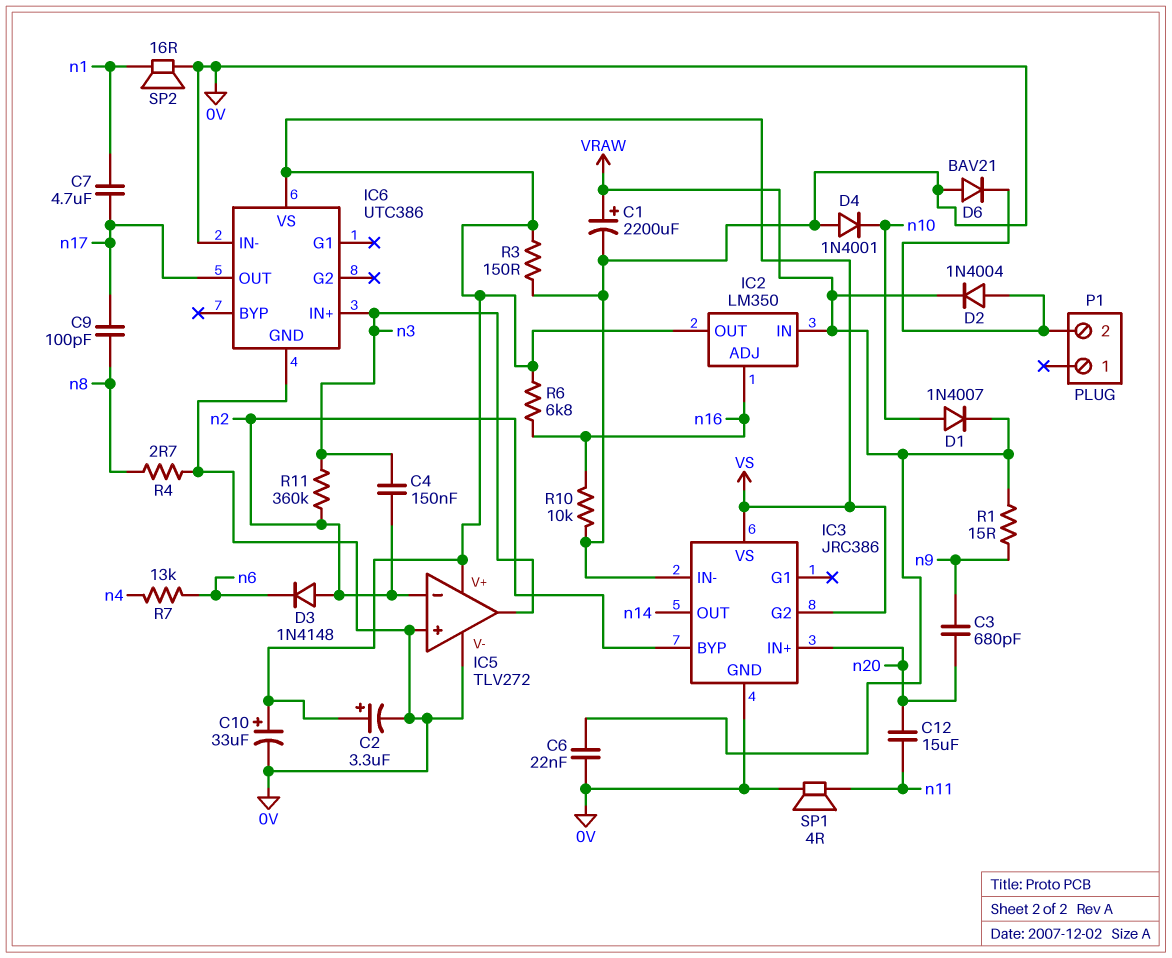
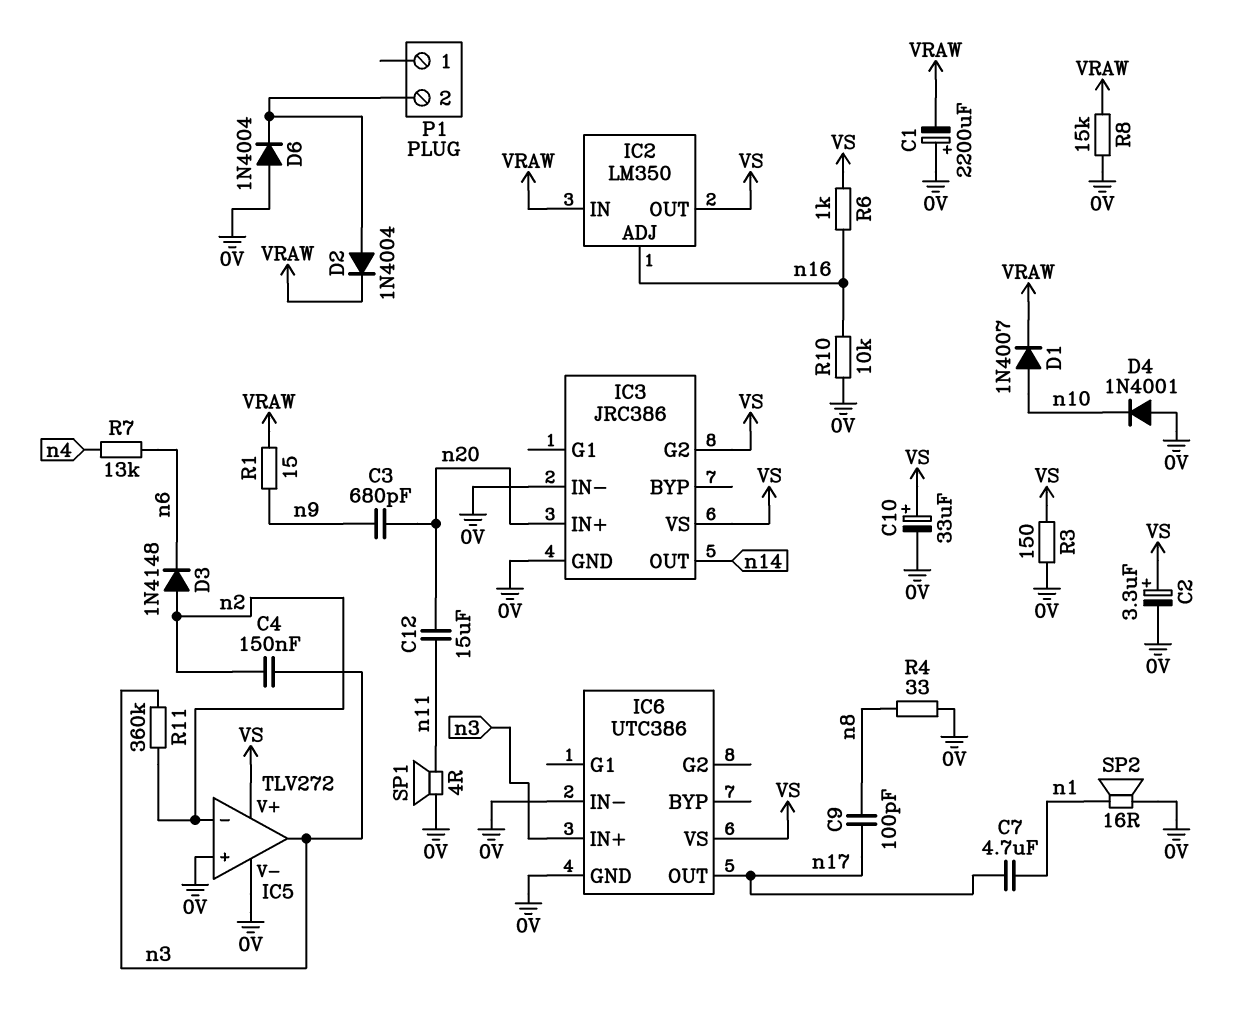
C1: 2200uF (plus VRAW, minus 0V) -> 2200uF (plus 0V, minus VRAW)
C6: 22nF (0V, VRAW) -> none
D6: diode BAV21 (A 0V, K P1/2) -> diode 1N4004 (A 0V, K P1/2)
IC3 pin BYP: n2 -> none
R4: 2.7 (0V, n8) -> 33 (0V, n8)
R6: 6.8k (VS, n16) -> 1k (VS, n16)
R8: none -> 15k (0V, VRAW)

